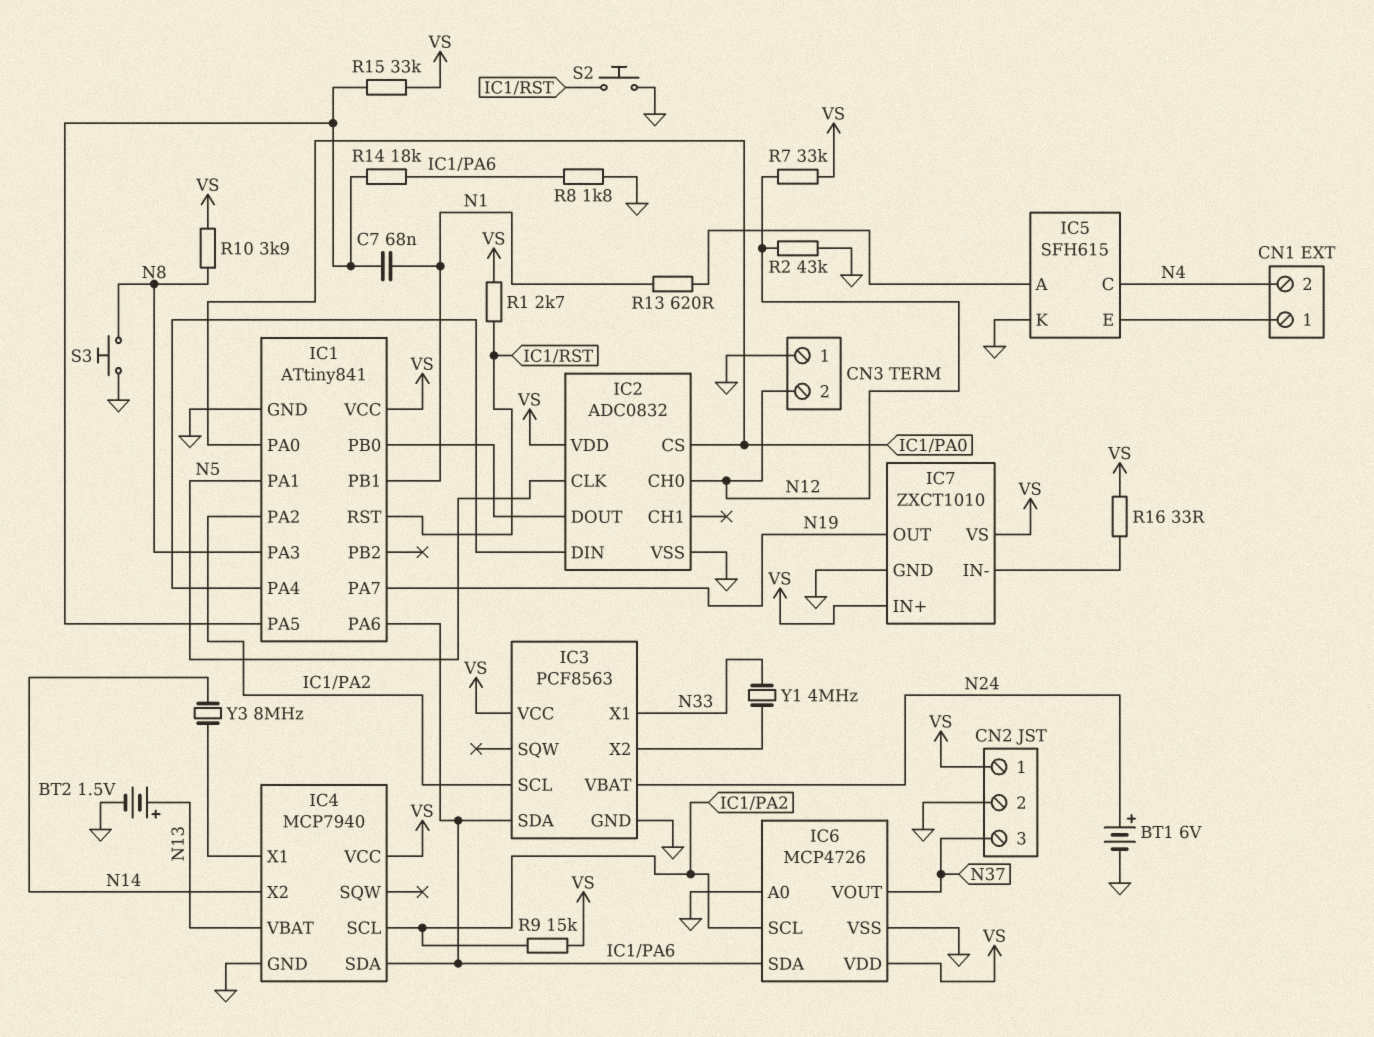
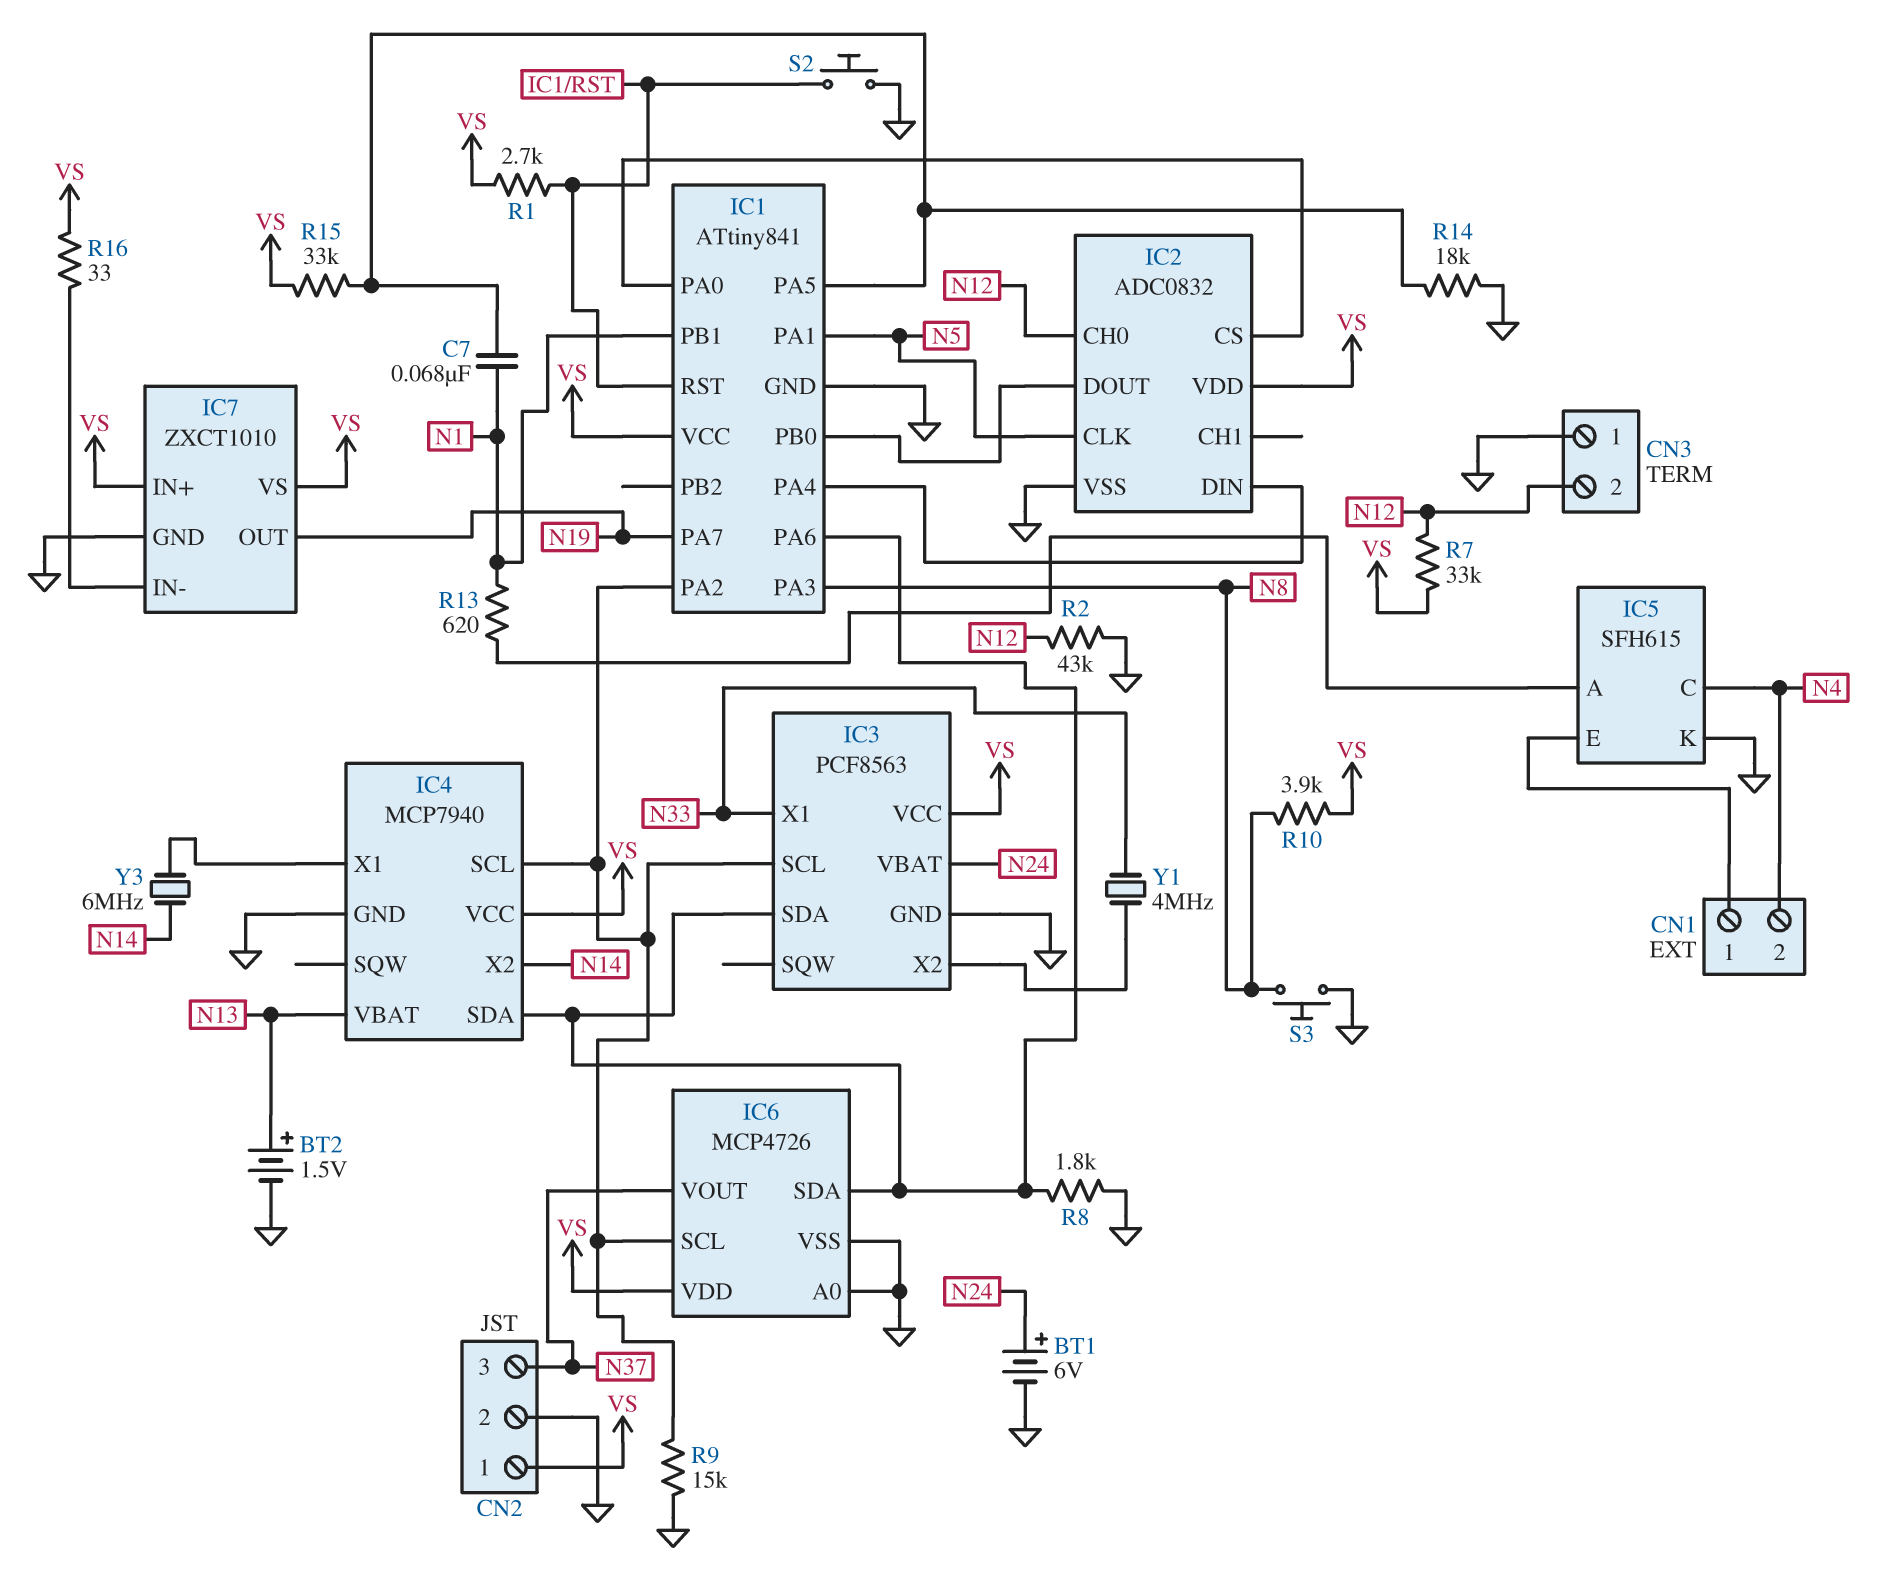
R9: 15k (IC1/PA2, VS) -> 15k (GND, IC1/PA2)
R14: 18k (IC1/PA5, IC1/PA6) -> 18k (GND, IC1/PA5)
Y3: 8MHz (IC4/X1, N14) -> 6MHz (IC4/X1, N14)

